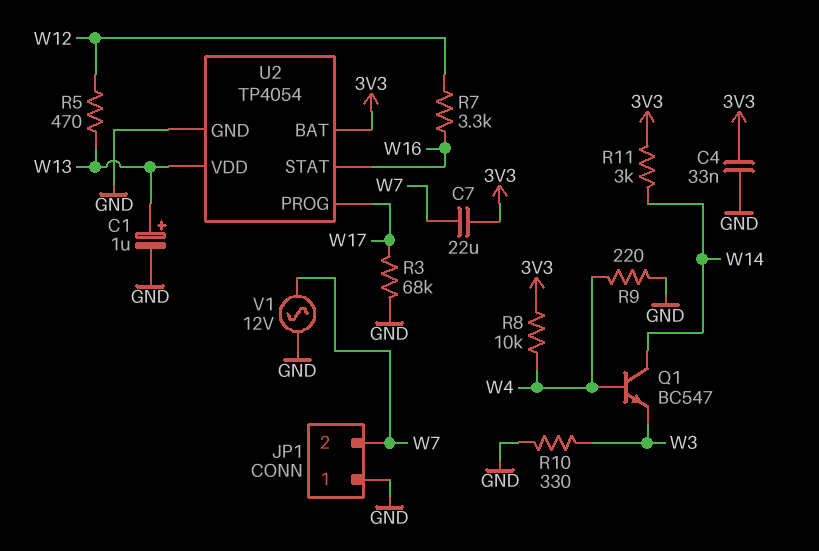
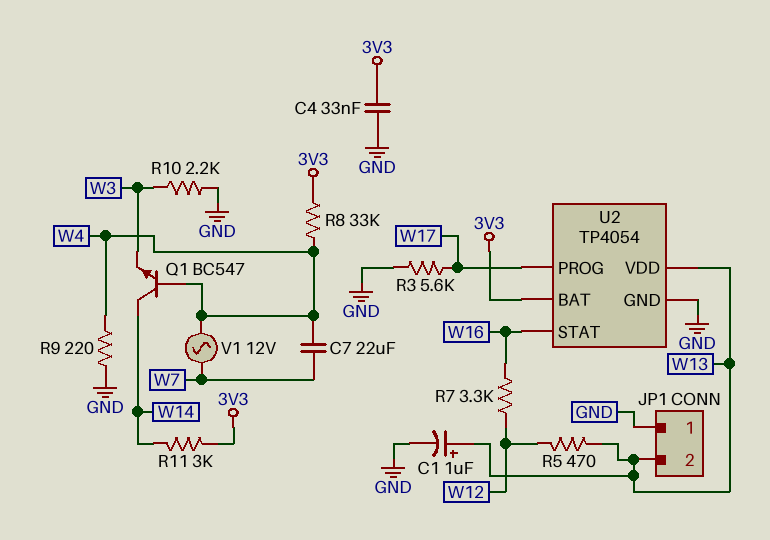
C7: 22uF (3V3, W7) -> 22uF (W4, W7)
JP1 pin 2: W7 -> W13
R3: 68k (GND, W17) -> 5.6k (GND, W17)
R8: 10k (3V3, W4) -> 33k (3V3, W4)
R10: 330 (GND, W3) -> 2.2k (GND, W3)
V1: AC 12V (GND, W7) -> AC 12V (W4, W7)

